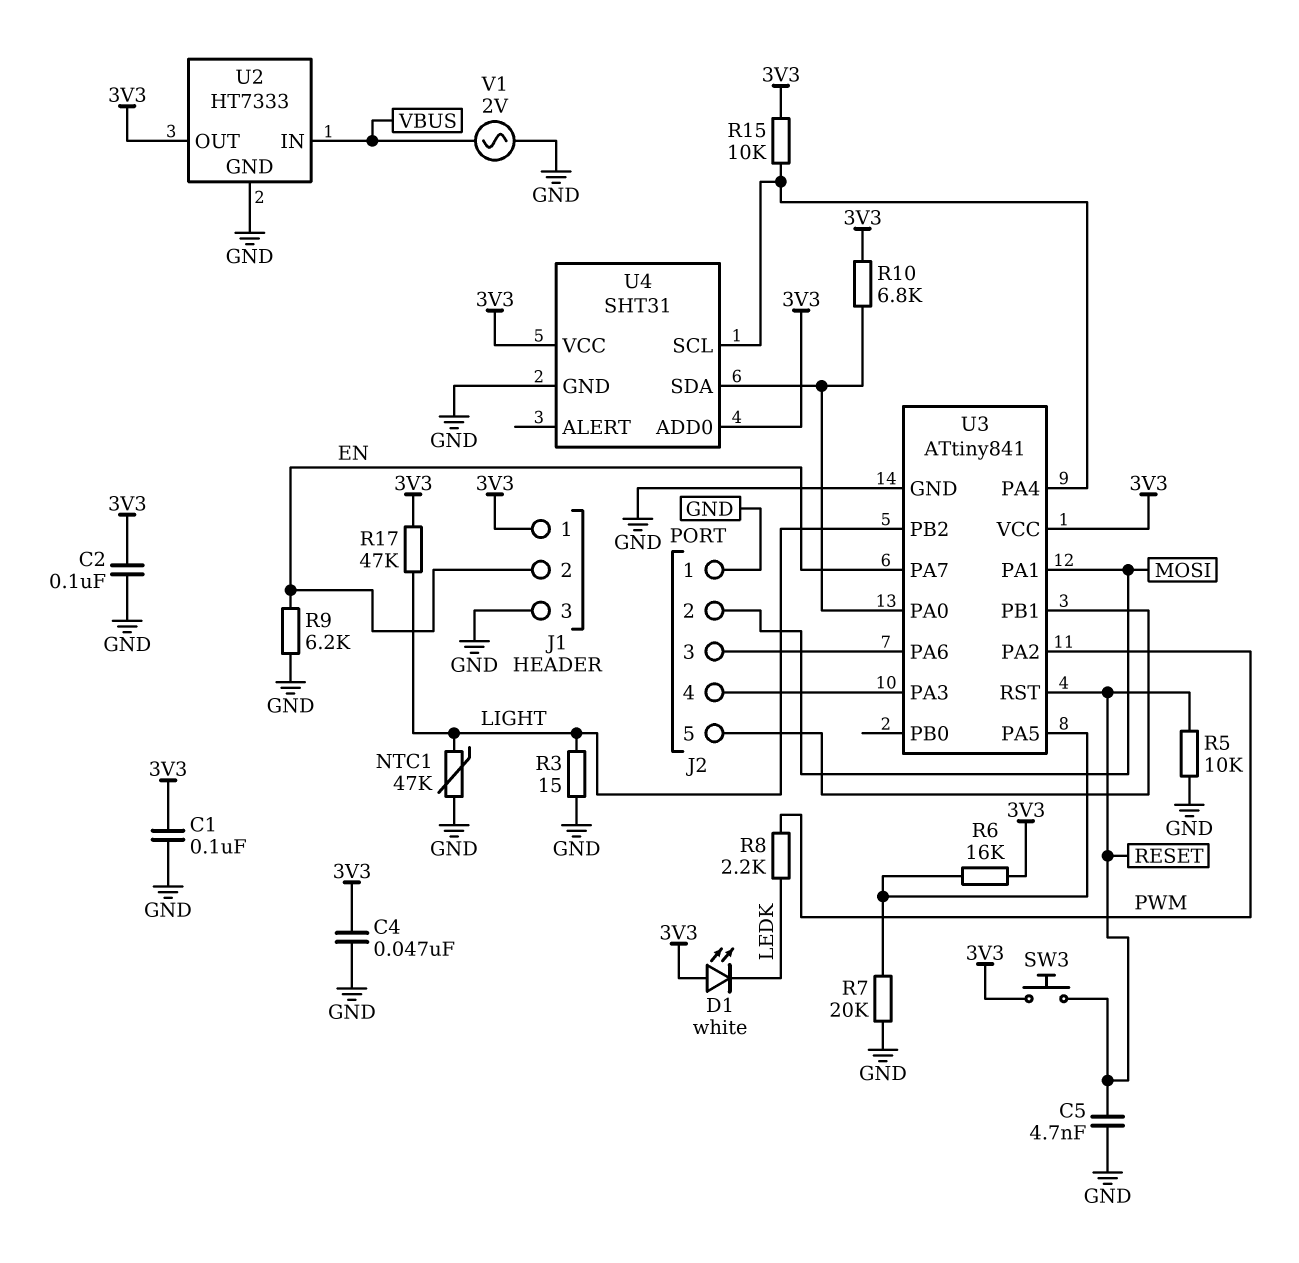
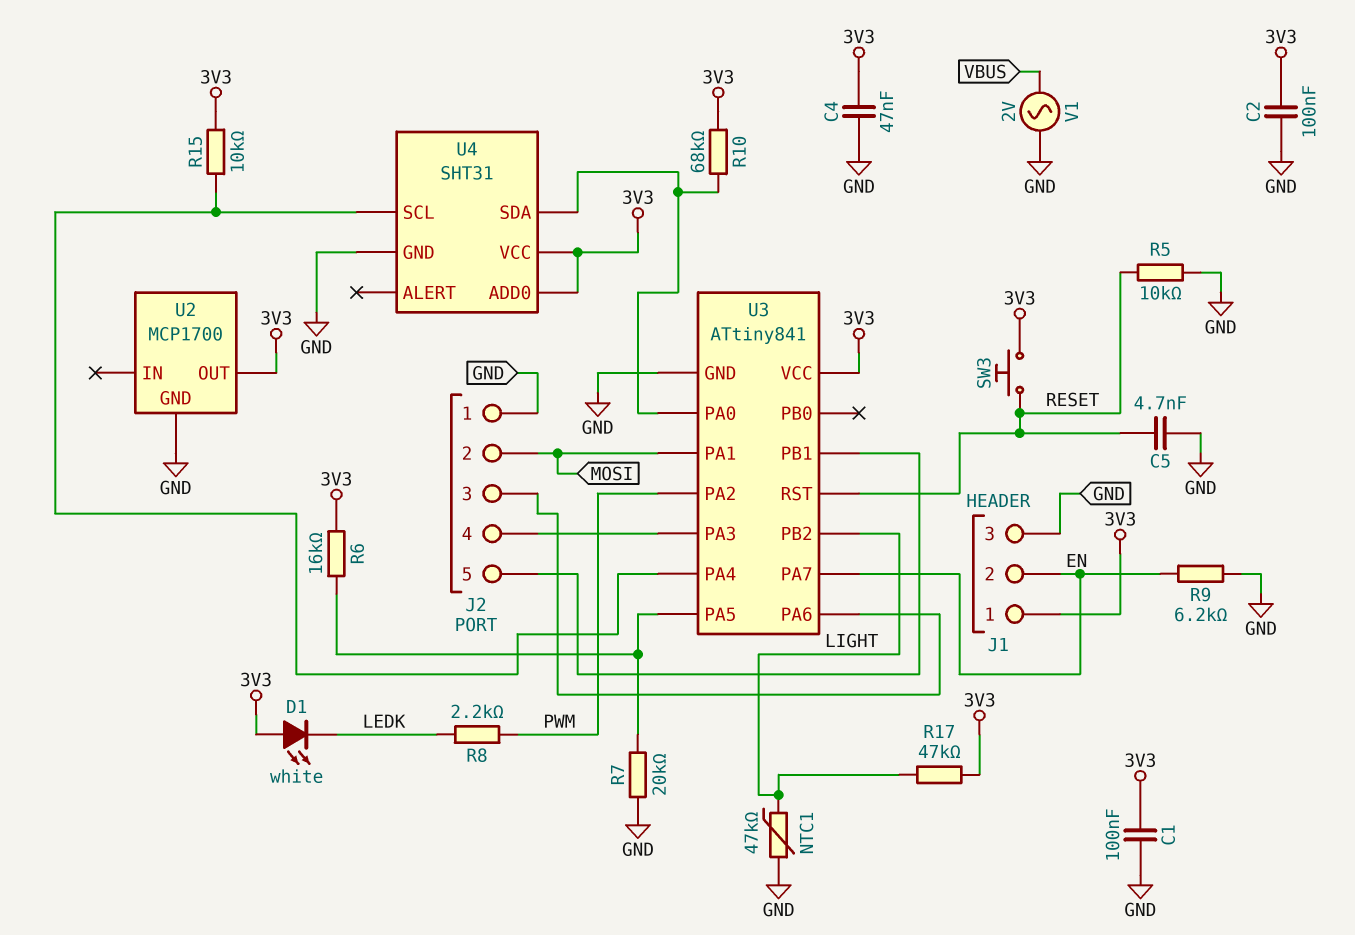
R3: 15 (GND, LIGHT) -> none
R10: 6.8k (3V3, U3/PA0) -> 68k (3V3, U3/PA0)
U2: HT7333 -> MCP1700
U2 pin IN: VBUS -> none

